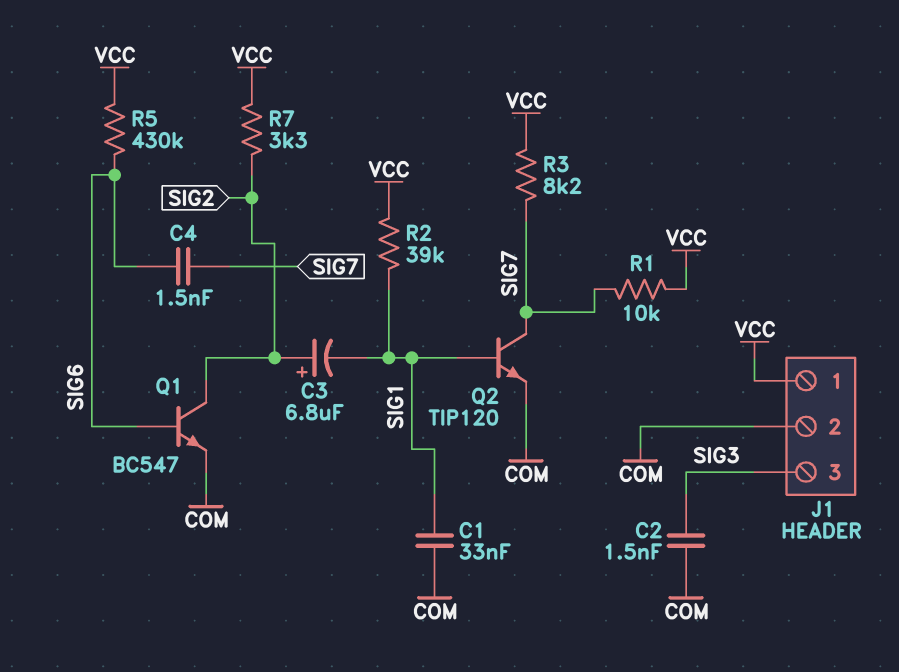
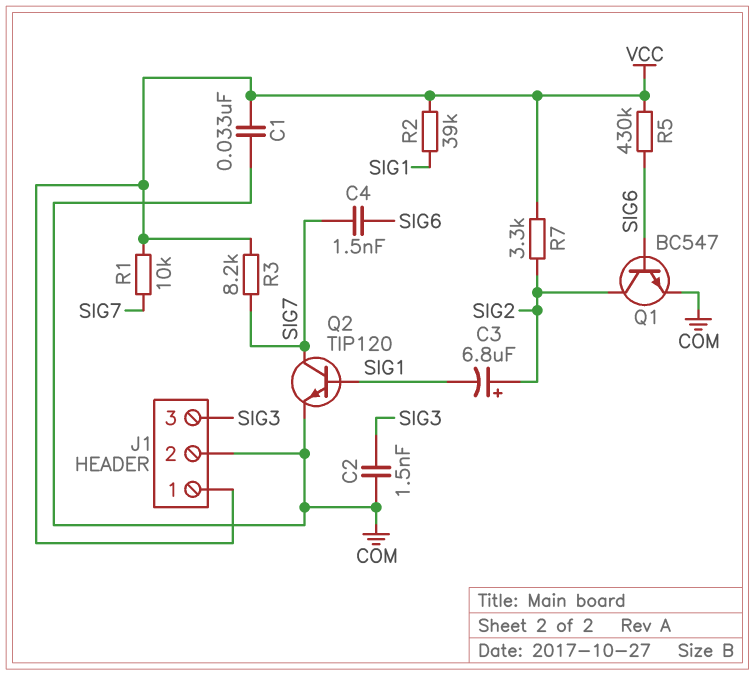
C1: 33nF (COM, SIG1) -> 33nF (COM, VCC)

